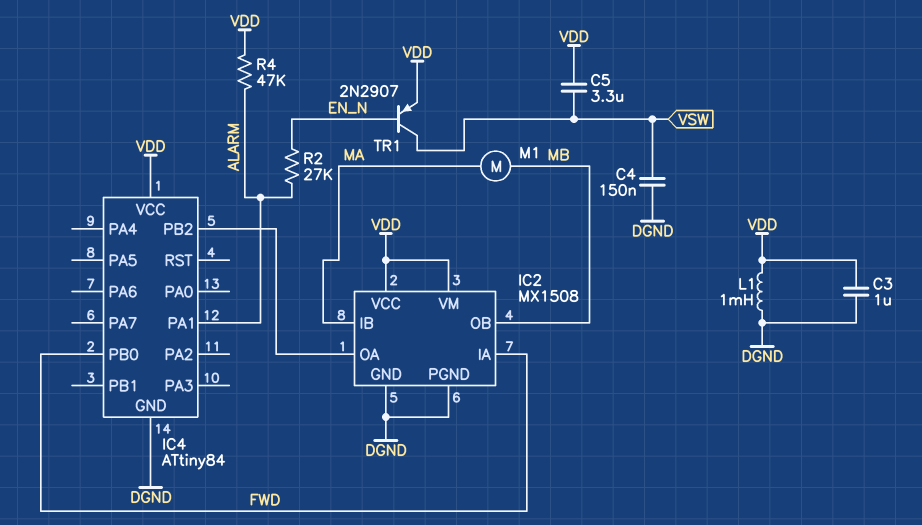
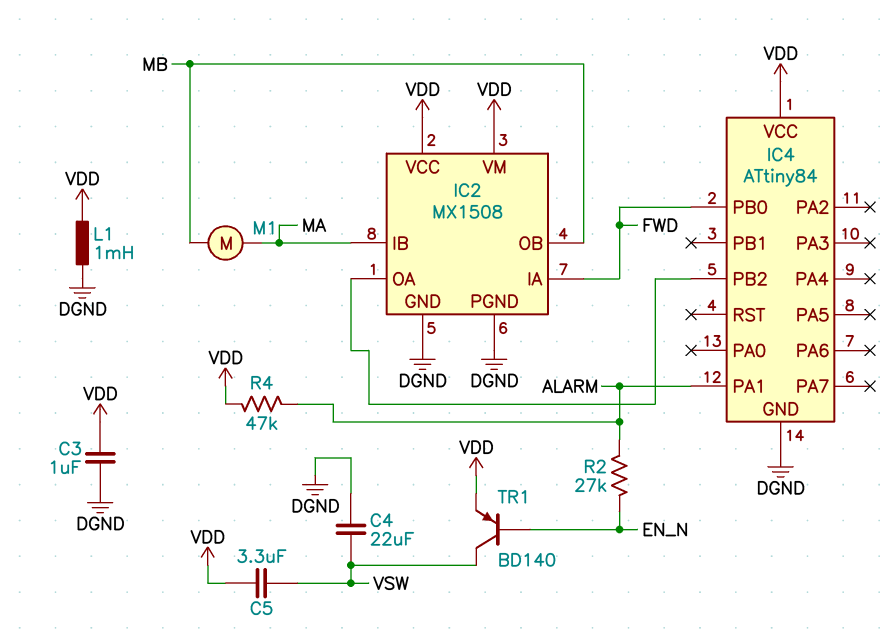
C4: 150nF (DGND, VSW) -> 22uF (DGND, VSW)
TR1: PNP 2N2907 (B EN_N, C VSW, E VDD) -> PNP BD140 (B EN_N, C VSW, E VDD)

